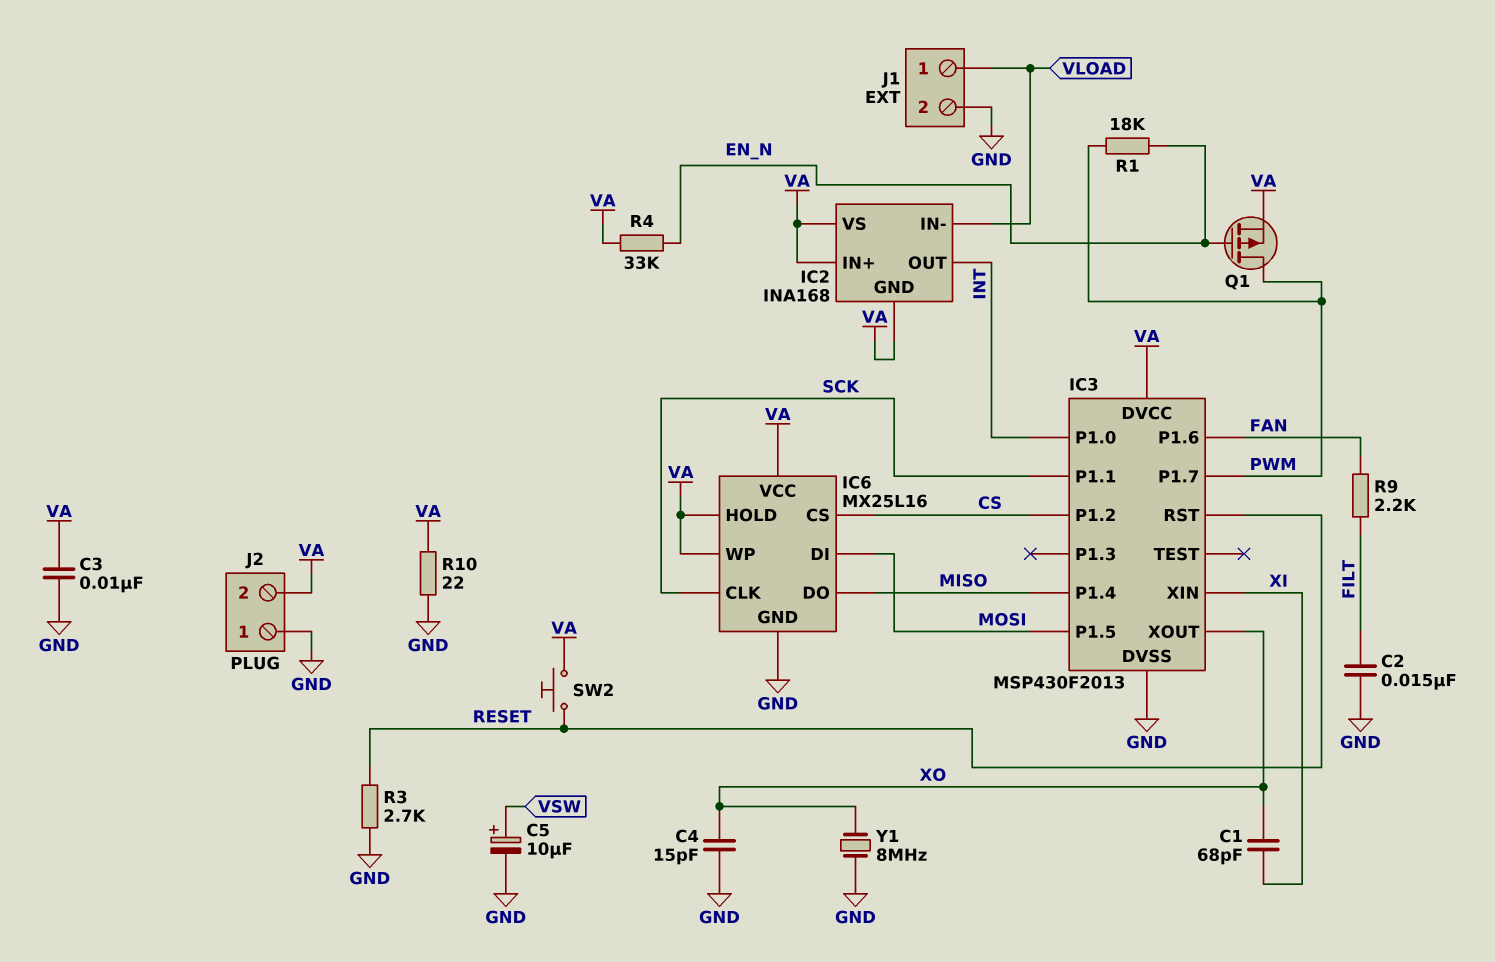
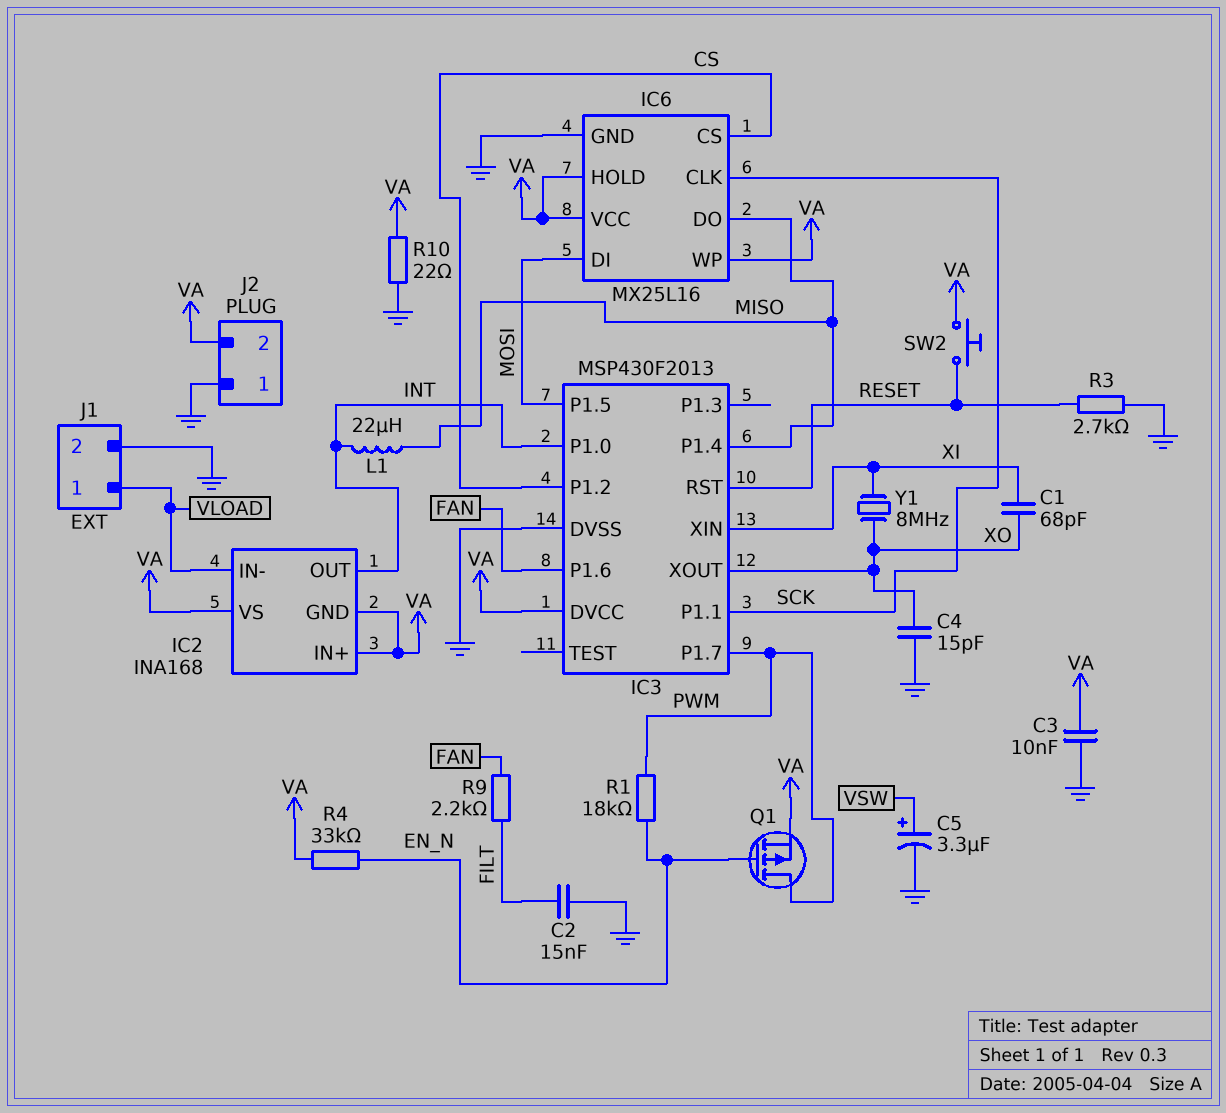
C5: 10uF (plus VSW, minus GND) -> 3.3uF (plus VSW, minus GND)
L1: none -> 22uH (INT, MISO)
Y1: 8MHz (GND, XO) -> 8MHz (XI, XO)

